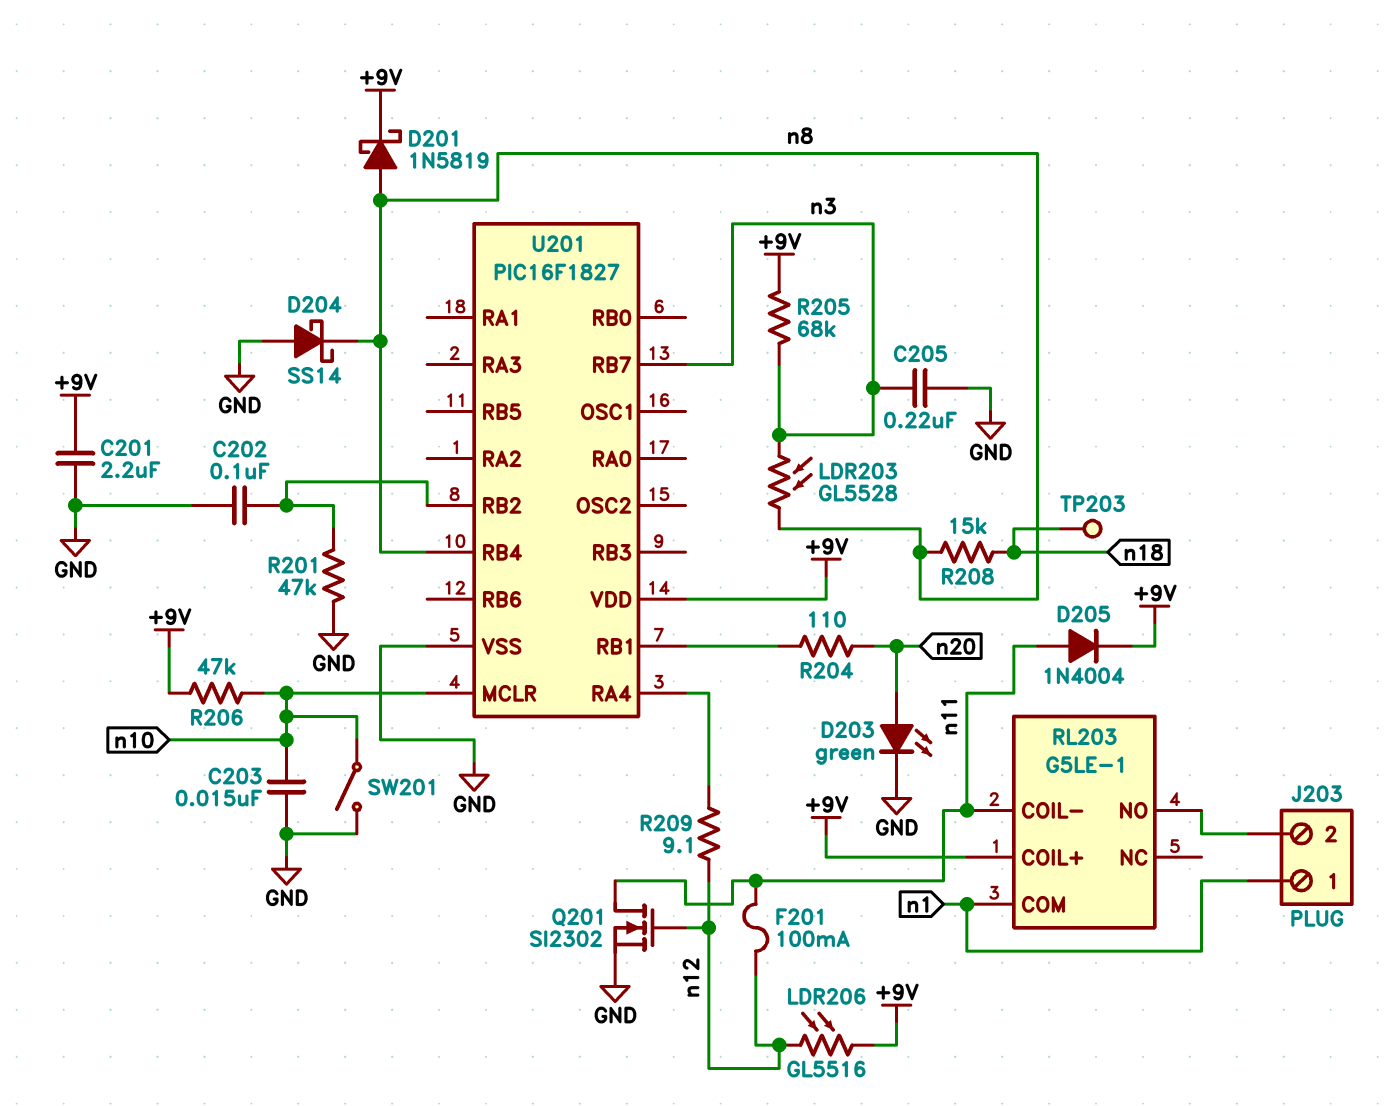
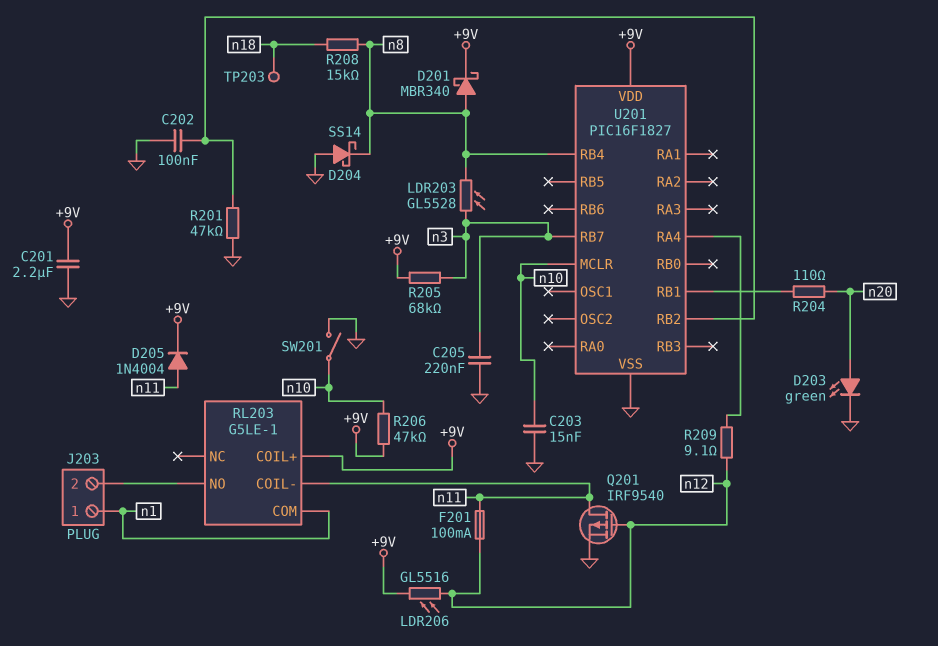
D201: schottky 1N5819 (A n8, K +9V) -> schottky MBR340 (A n8, K +9V)
Q201: NMOS SI2302 (G n12, D n11, S GND) -> PMOS IRF9540 (G n12, D n11, S GND)

